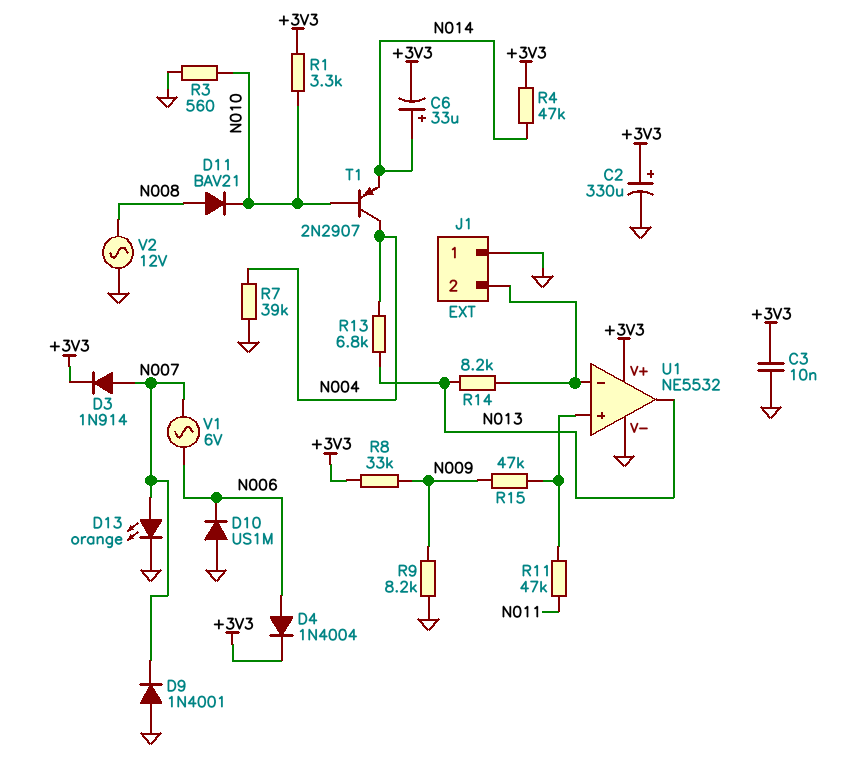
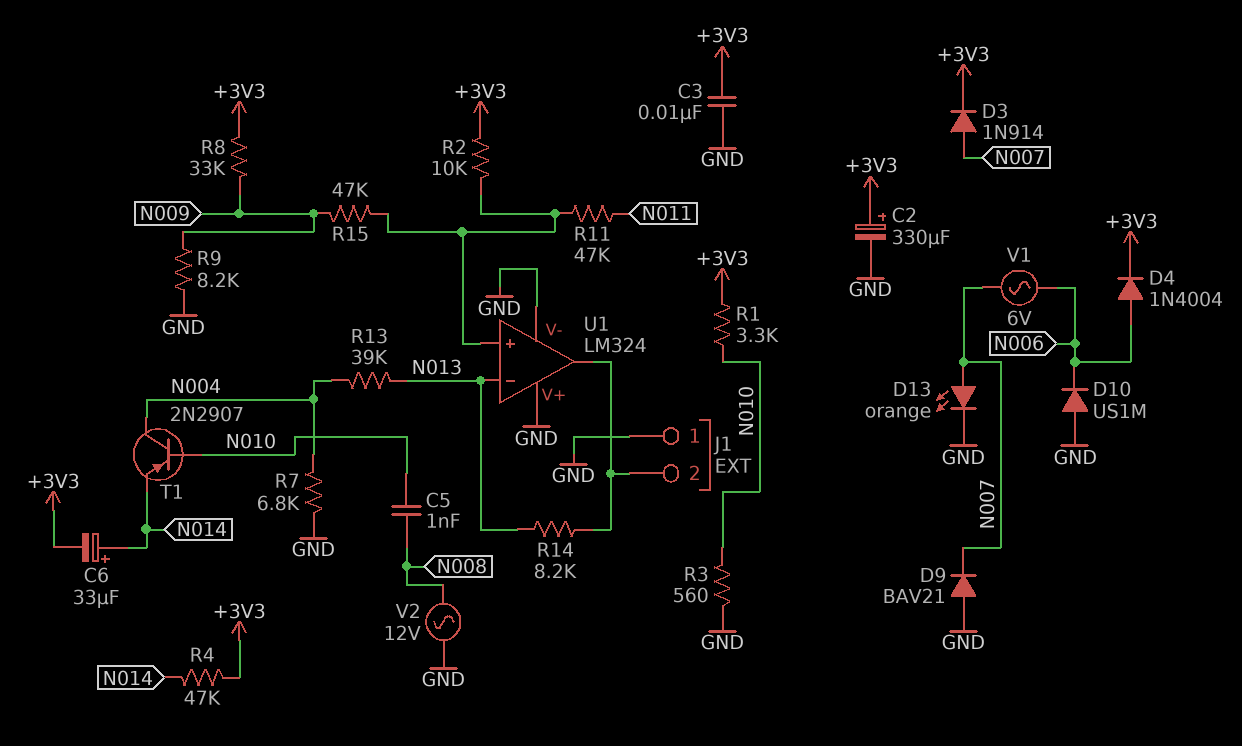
C5: none -> 1nF (N008, N010)
D9: diode 1N4001 (A GND, K N007) -> diode BAV21 (A GND, K N007)
D11: diode BAV21 (A N008, K N010) -> none
R2: none -> 10k (+3V3, U1/in+)
R7: 39k (GND, N004) -> 6.8k (GND, N004)
R13: 6.8k (N004, N013) -> 39k (N004, N013)
U1: NE5532 -> LM324
U1 pin V+: +3V3 -> GND
U1 pin in-: J1/2 -> N013
U1 pin out: N013 -> J1/2

